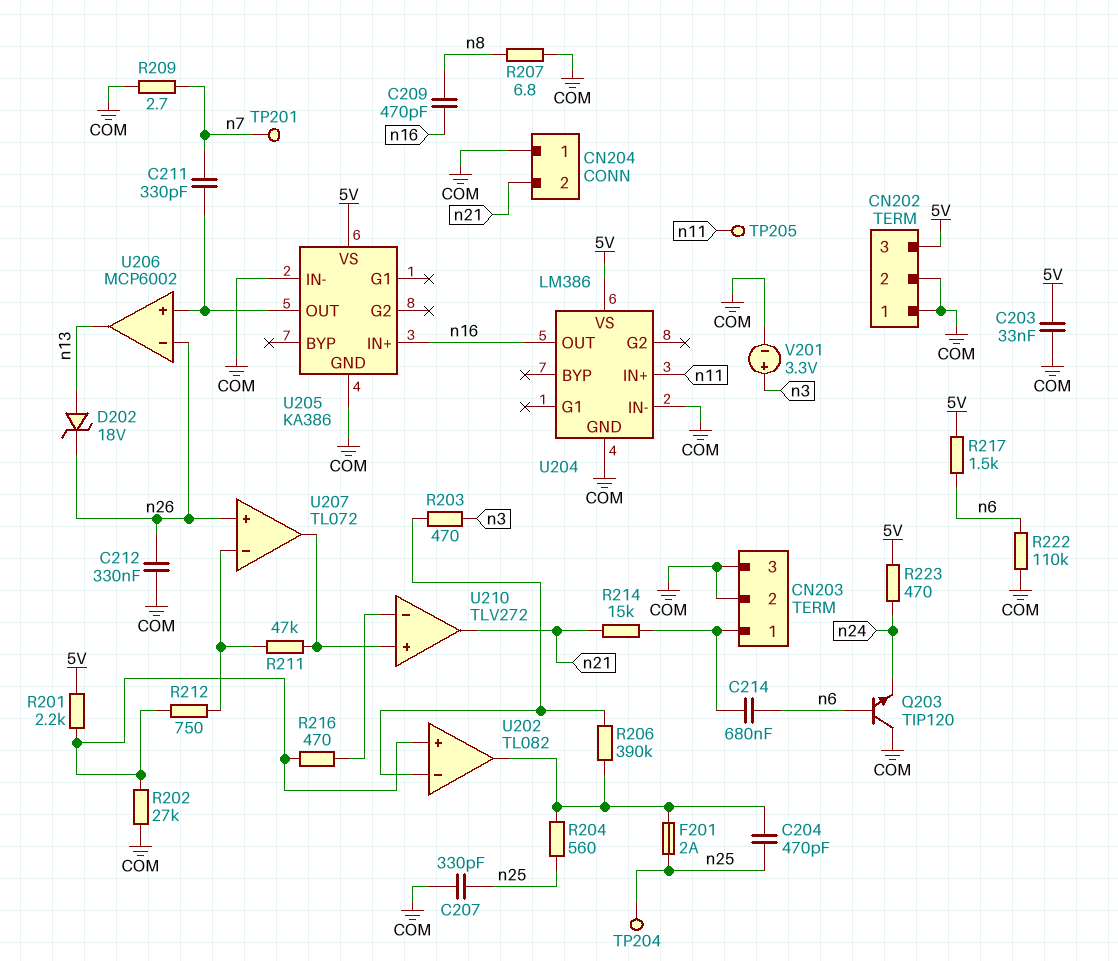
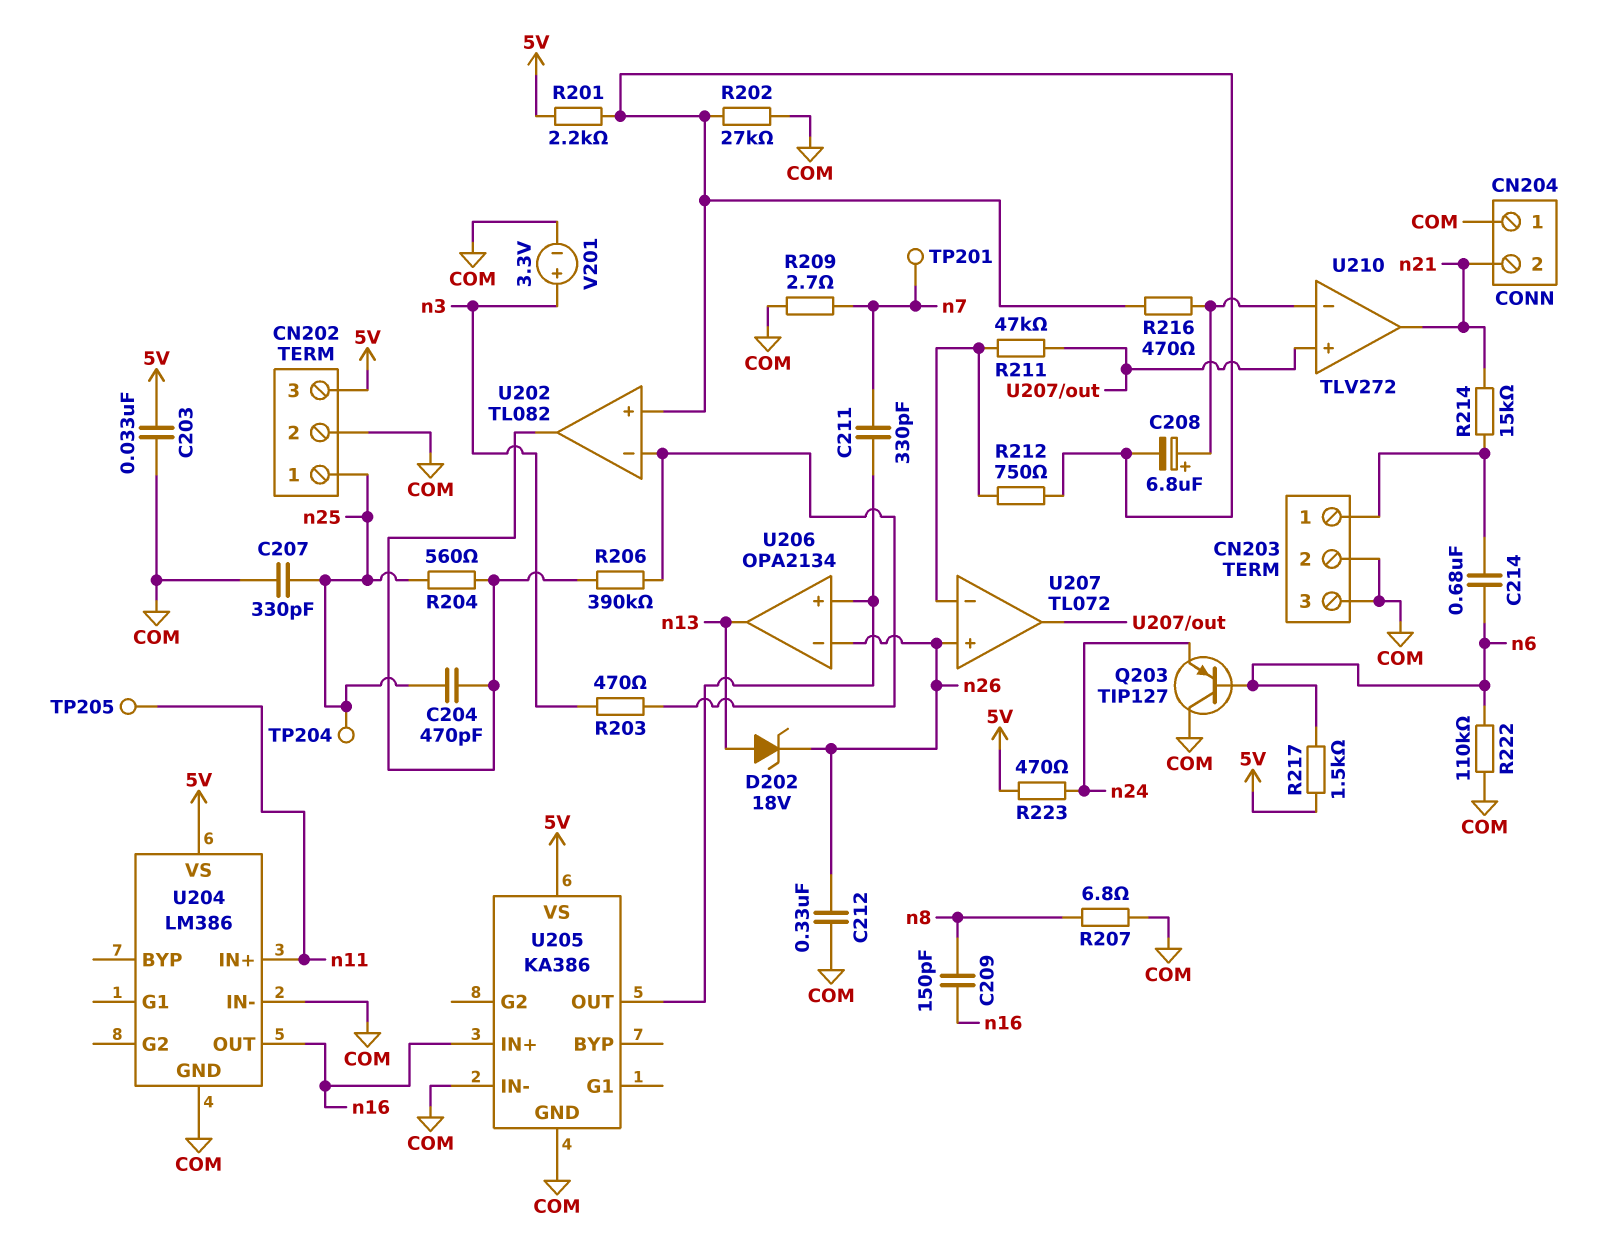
C208: none -> 6.8uF (plus U210/in-, minus U202/in+)
C209: 470pF (n8, n16) -> 150pF (n8, n16)
CN202 pin 1: COM -> n25
F201: 2A (U202/out, n25) -> none
Q203: NPN TIP120 (B n6, C COM, E n24) -> PNP TIP127 (B n6, C COM, E n24)
U206: MCP6002 -> OPA2134

